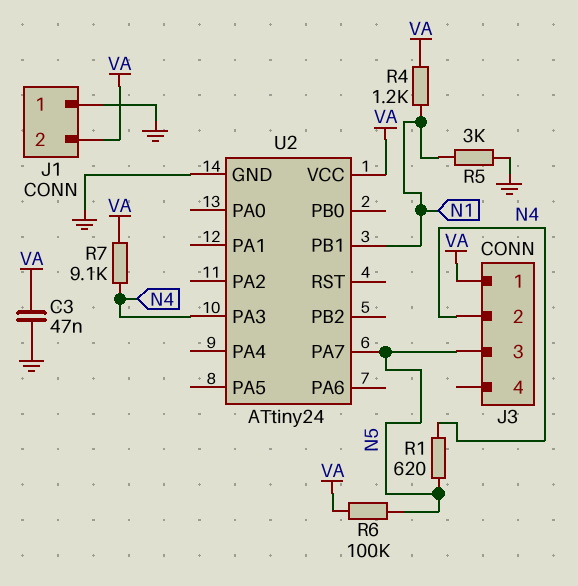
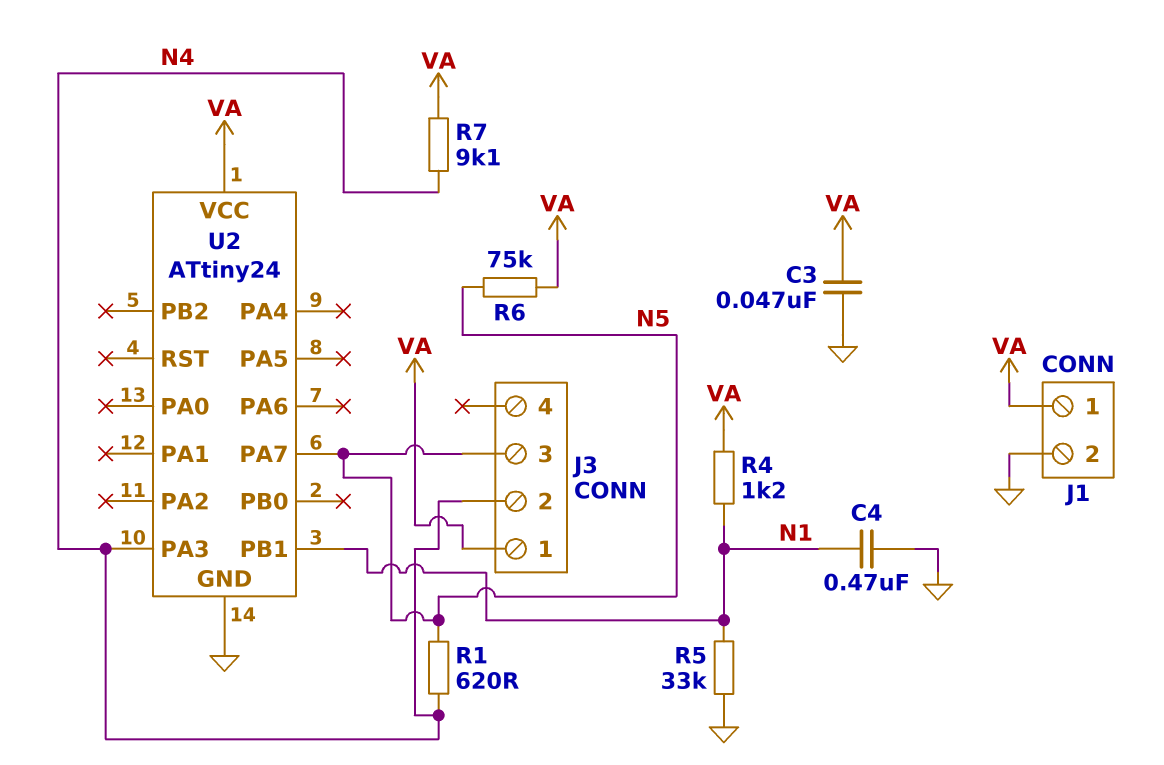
C4: none -> 470nF (GND, N1)
J1 pin 1: GND -> VA
J1 pin 2: VA -> GND
R5: 3k (GND, N1) -> 33k (GND, N1)
R6: 100k (N5, VA) -> 75k (N5, VA)

